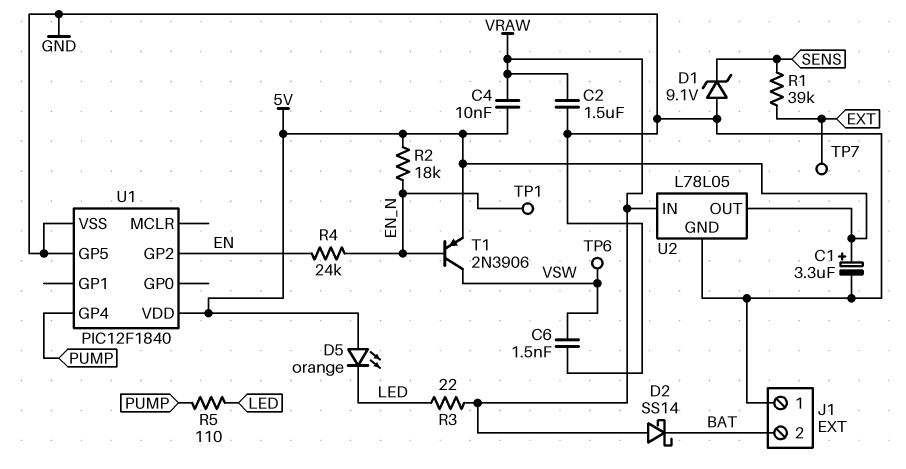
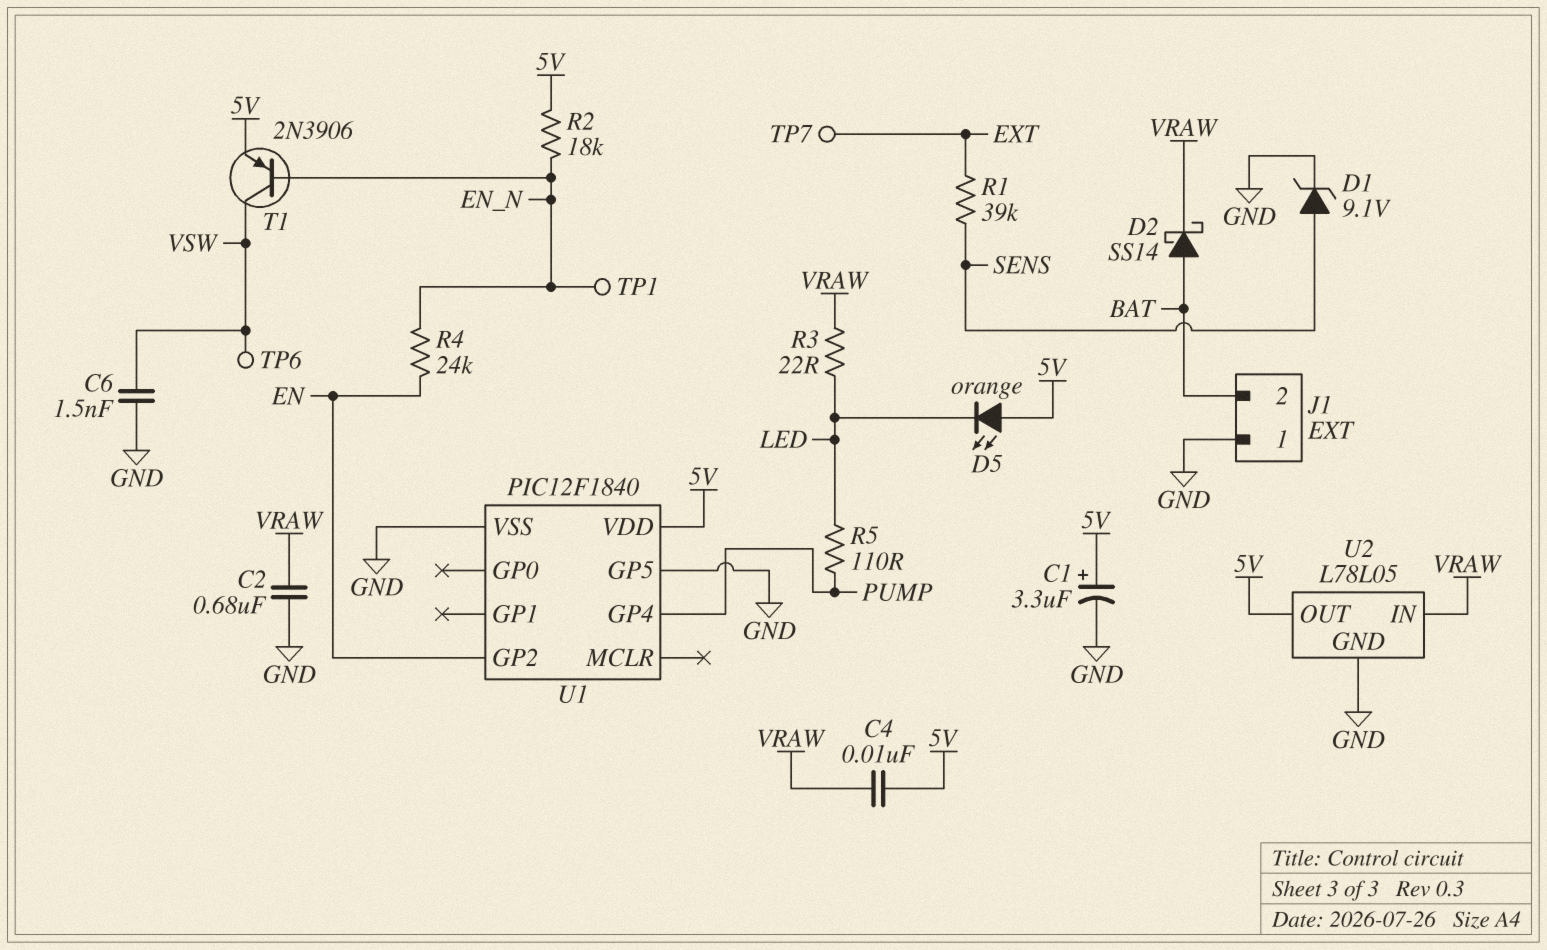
C2: 1.5uF (GND, VRAW) -> 680nF (GND, VRAW)
D1: zener 9.1V (A GND, K SENS) -> zener 9.1V (A SENS, K GND)
D2: schottky SS14 (A VRAW, K BAT) -> schottky SS14 (A BAT, K VRAW)

